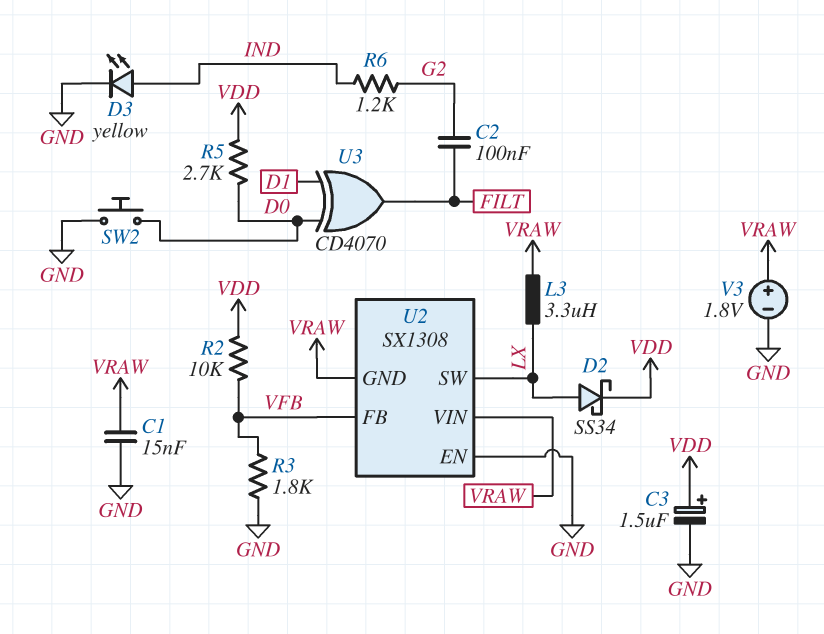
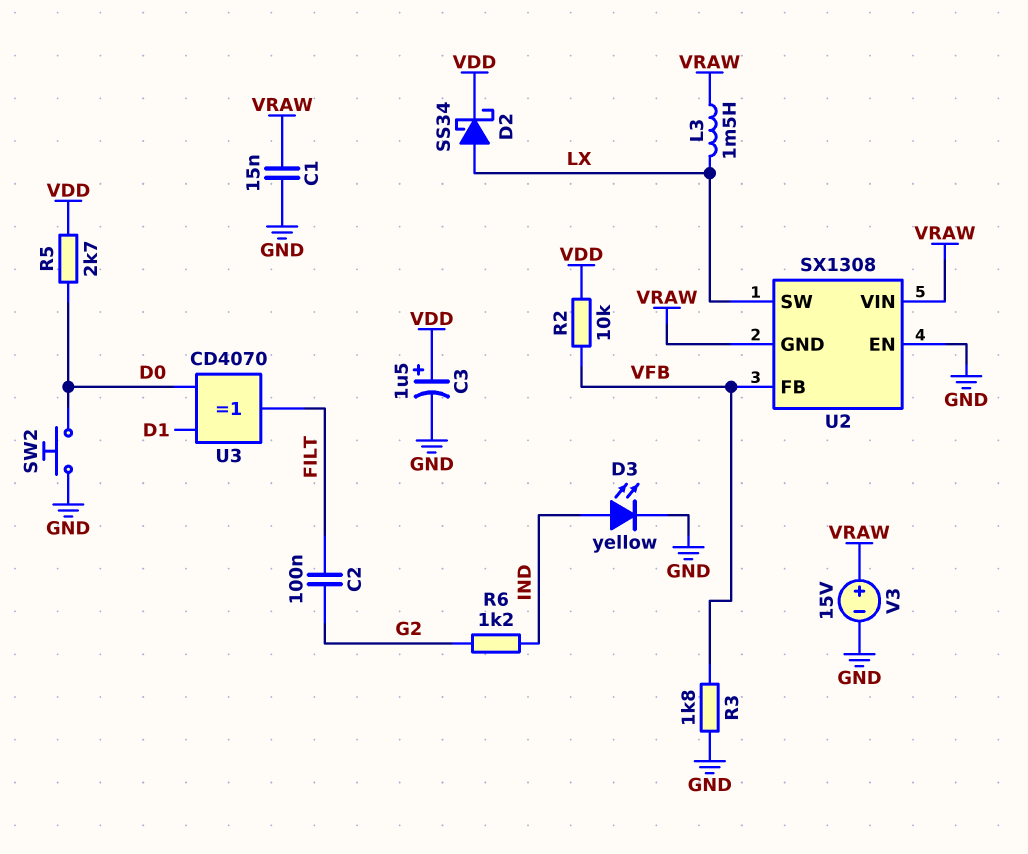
L3: 3.3uH (LX, VRAW) -> 1.5mH (LX, VRAW)
V3: 1.8V (plus VRAW, minus GND) -> 15V (plus VRAW, minus GND)

